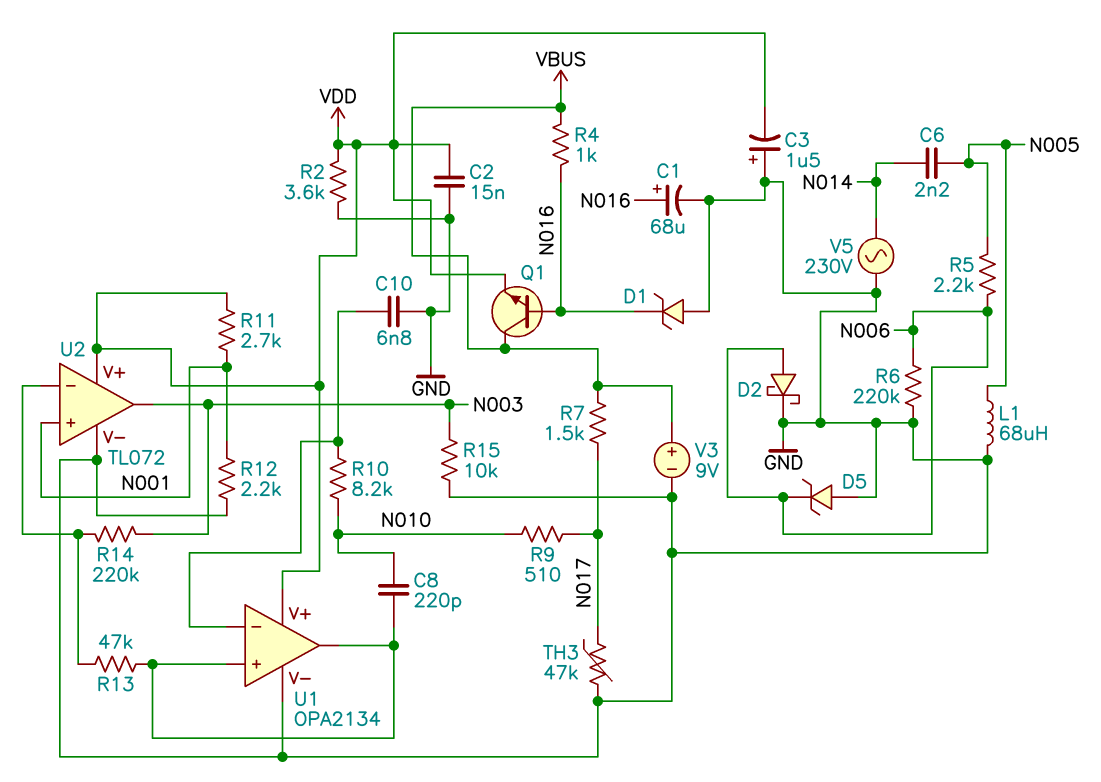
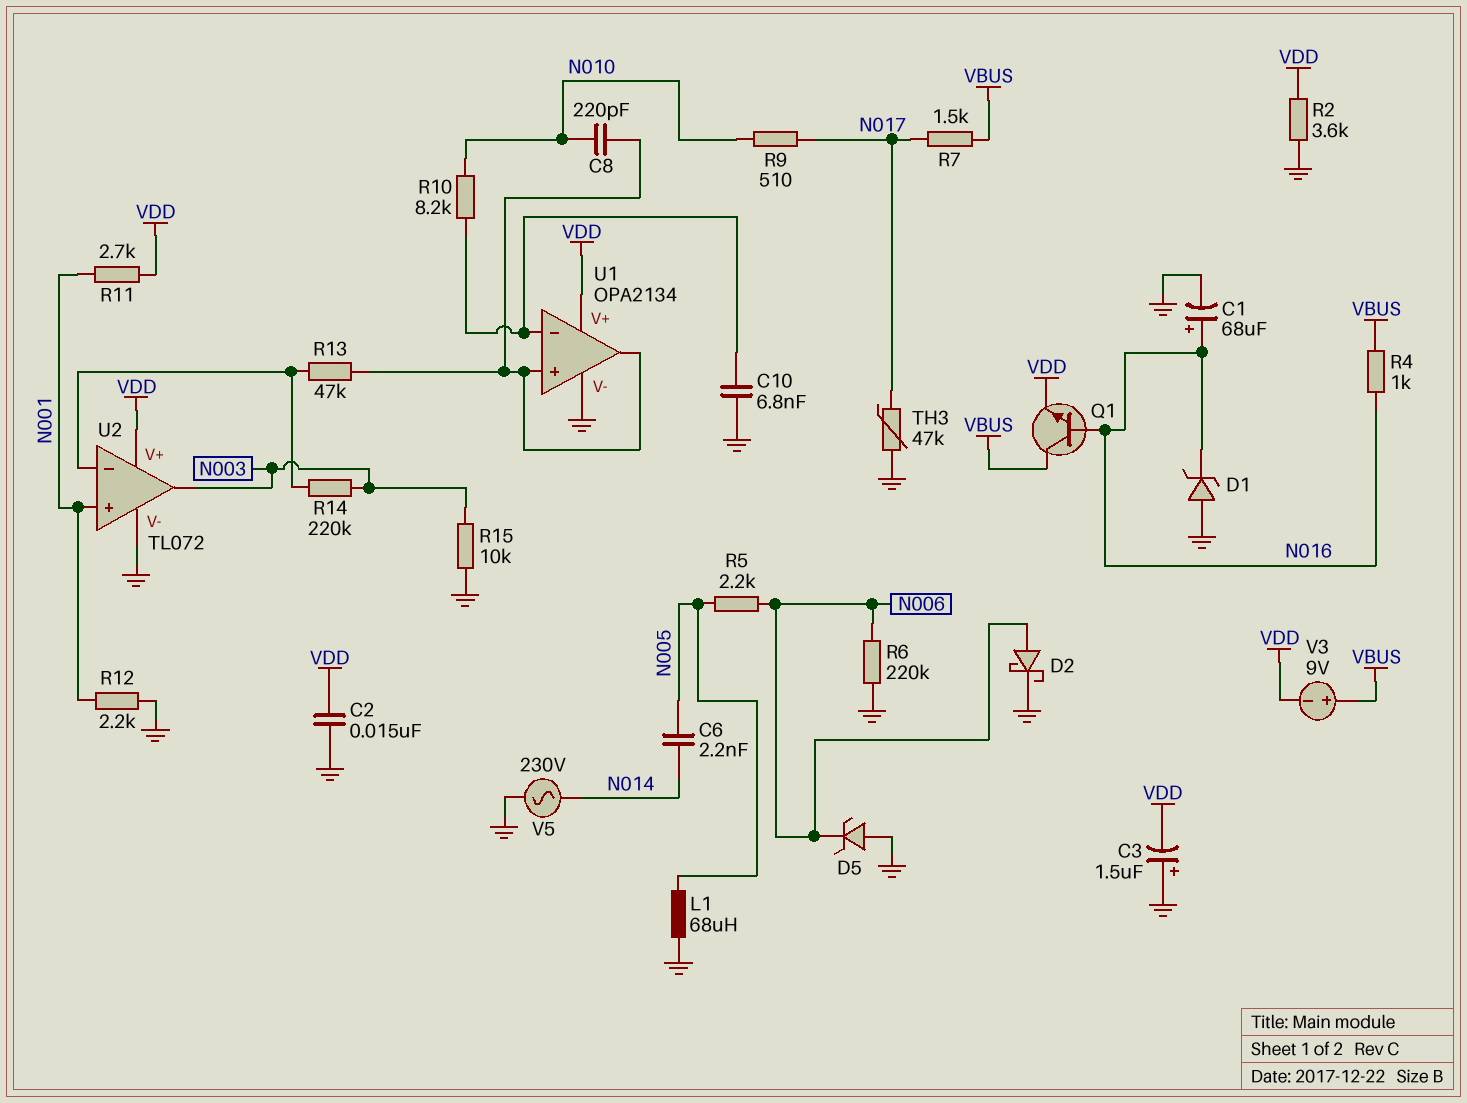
V3: 9V (plus VBUS, minus GND) -> 9V (plus VBUS, minus VDD)

